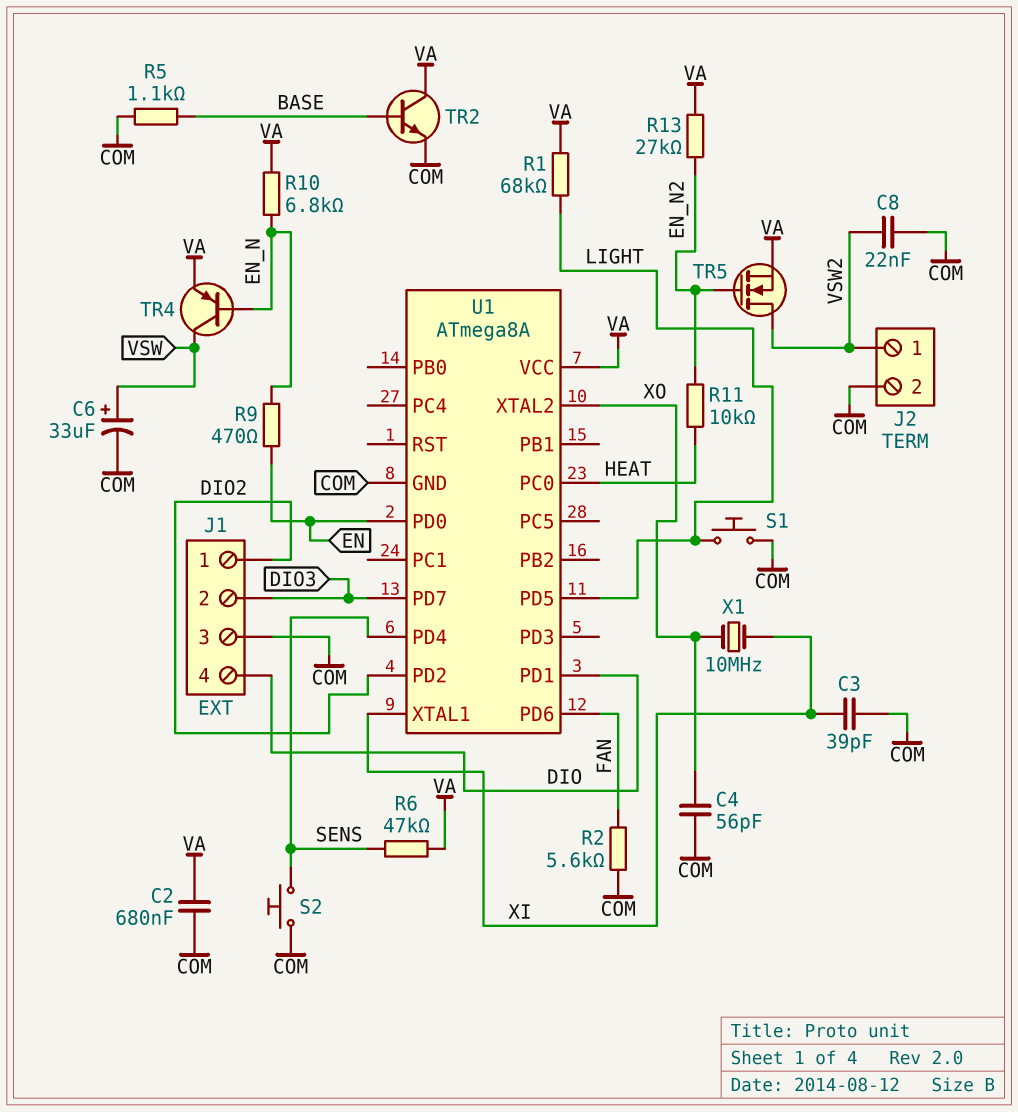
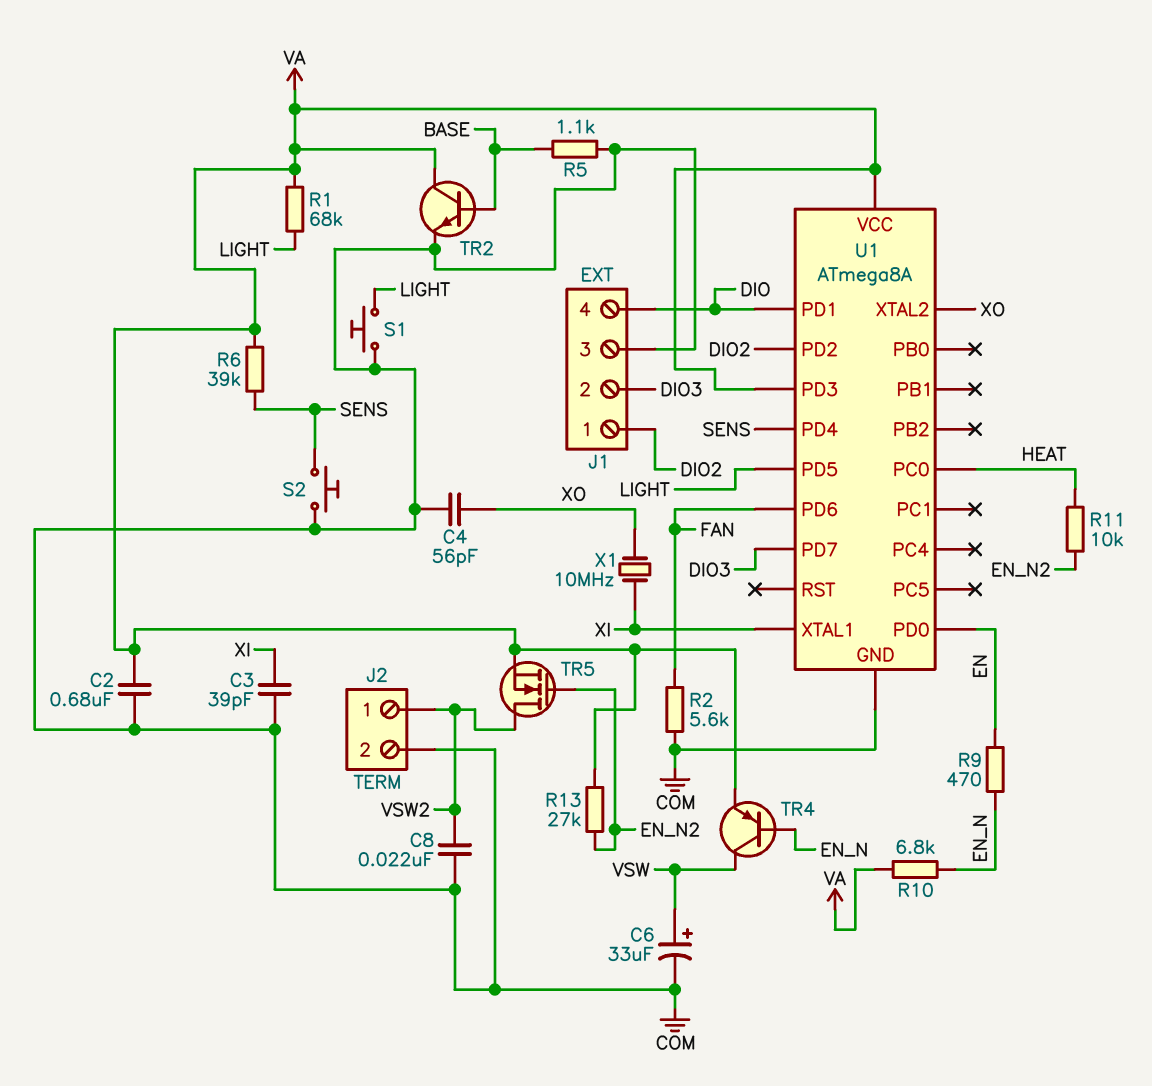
R6: 47k (SENS, VA) -> 39k (SENS, VA)
U1 pin PD3: none -> VA

